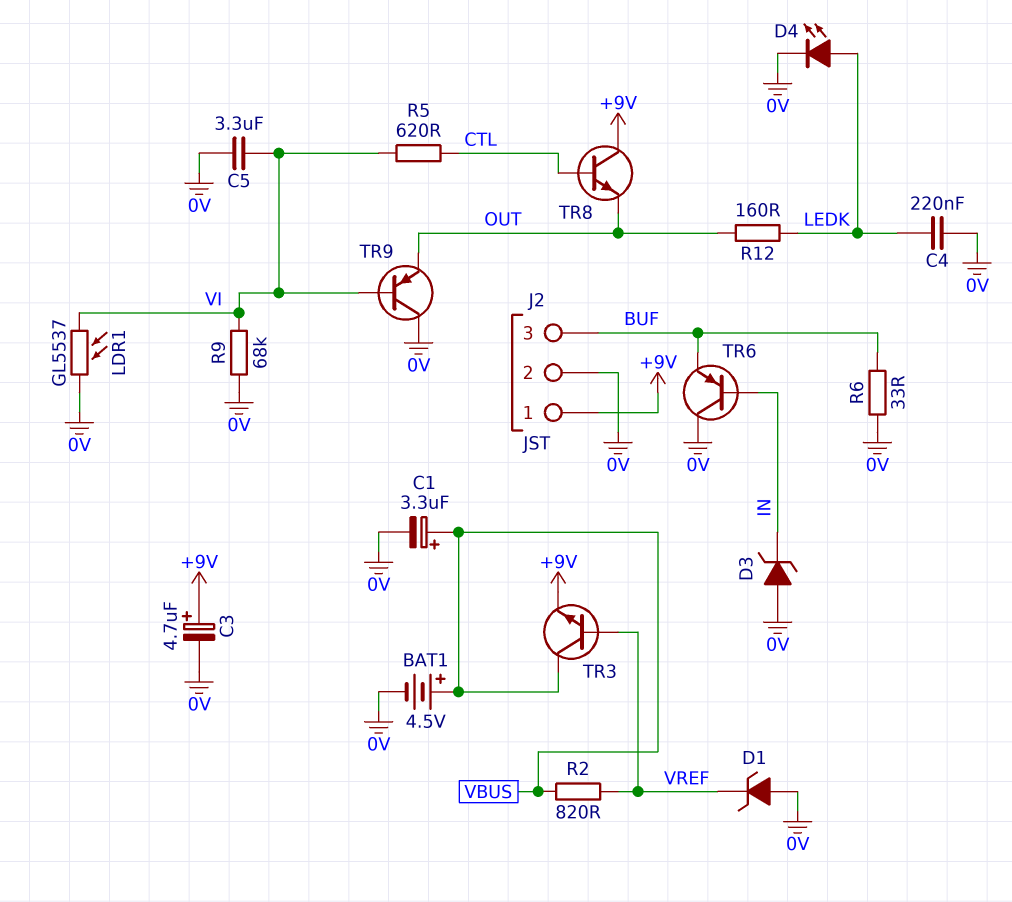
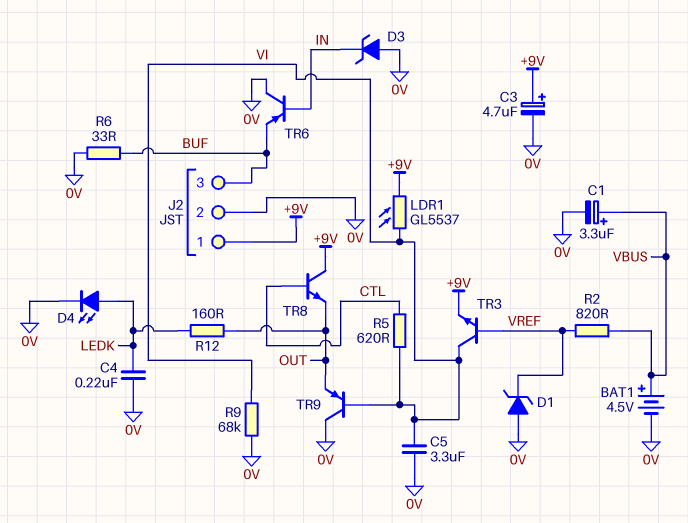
LDR1: GL5537 (0V, VI) -> GL5537 (+9V, VI)
TR3: NPN (B VREF, C VBUS, E +9V) -> NPN (B VREF, C VI, E +9V)

